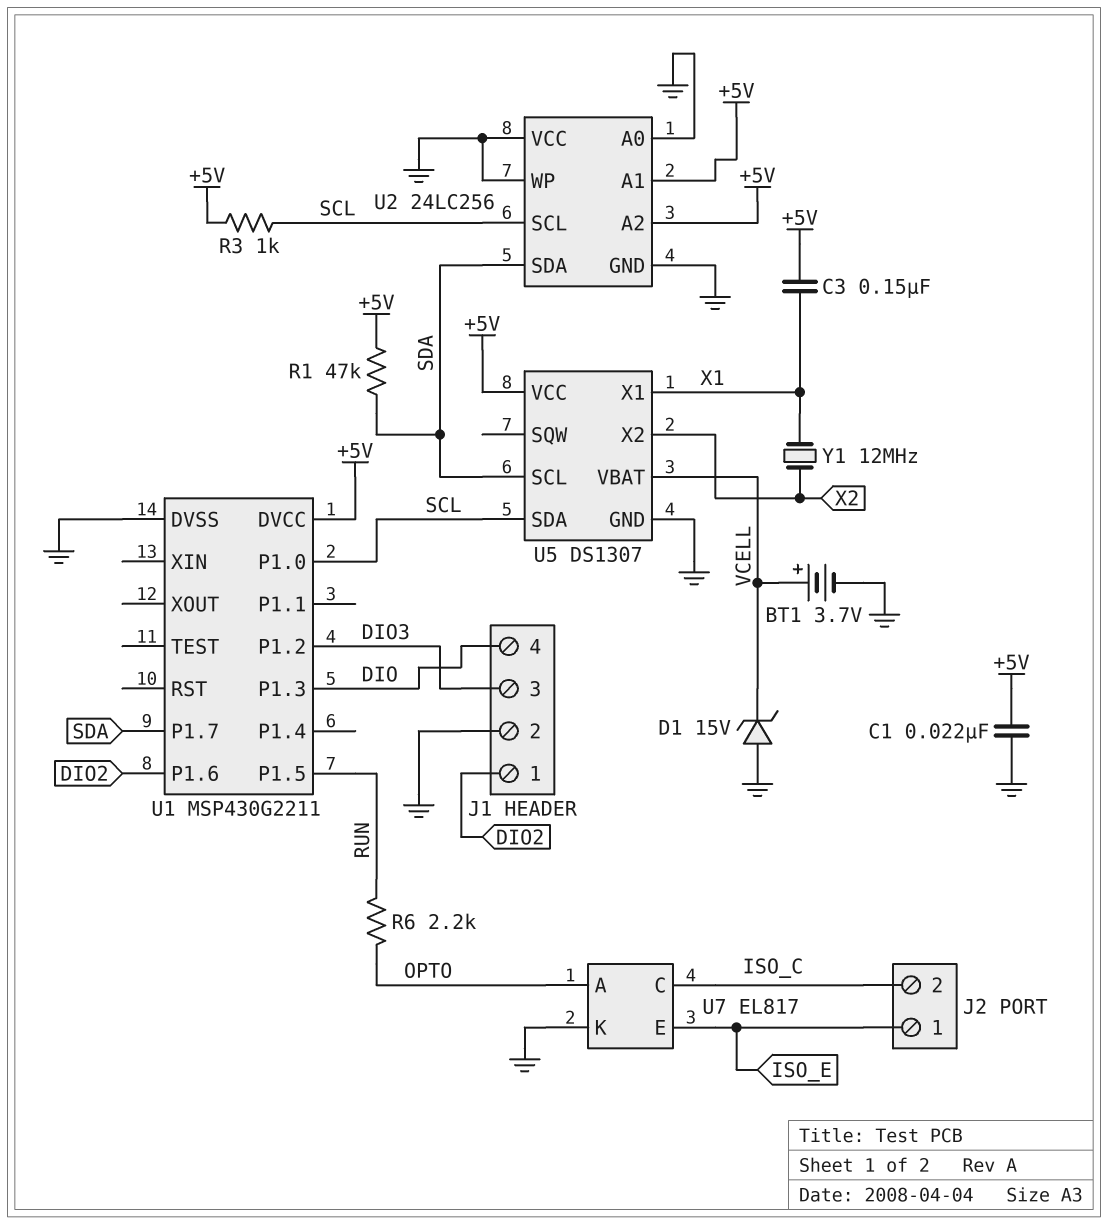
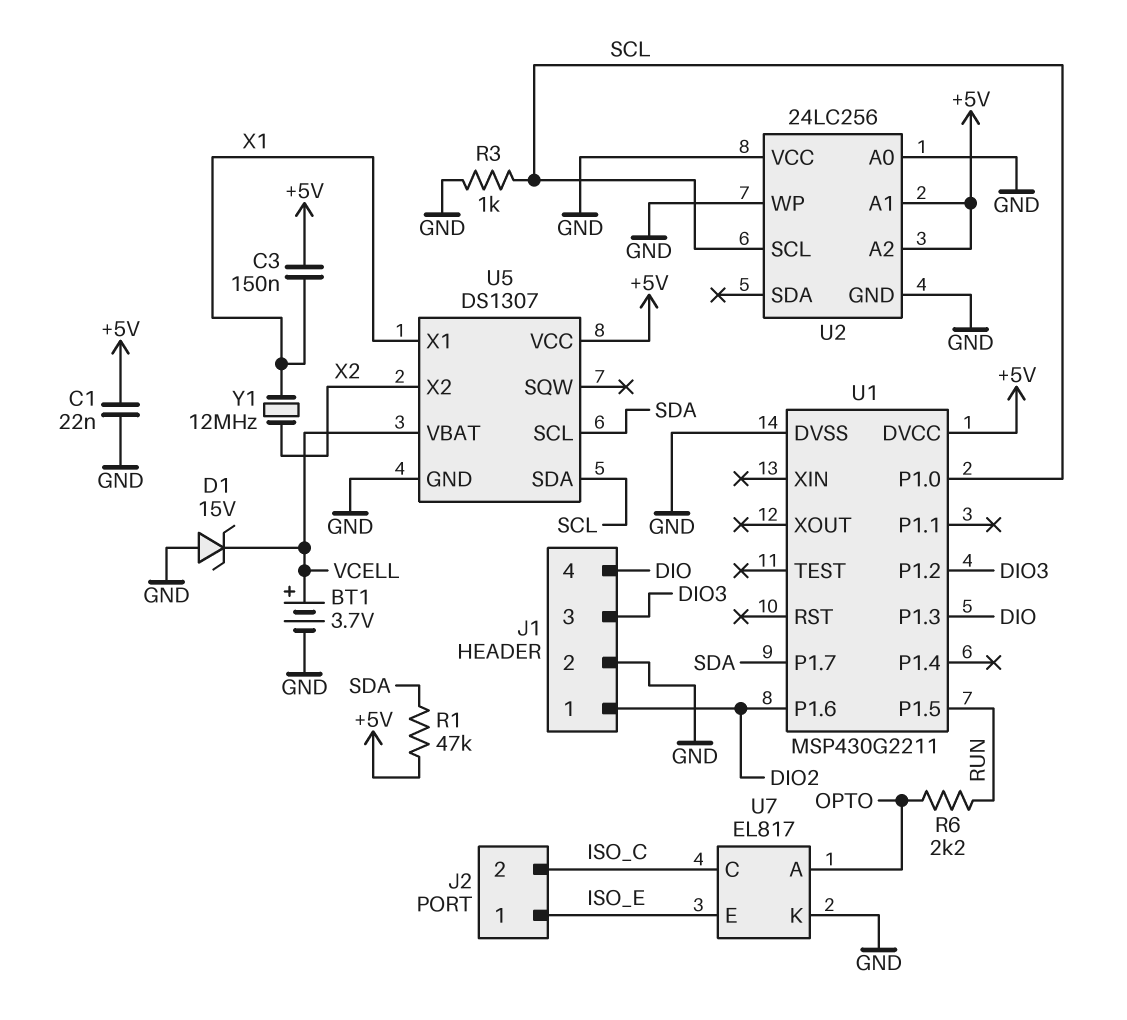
R3: 1k (+5V, SCL) -> 1k (GND, SCL)
U2 pin SDA: SDA -> none

